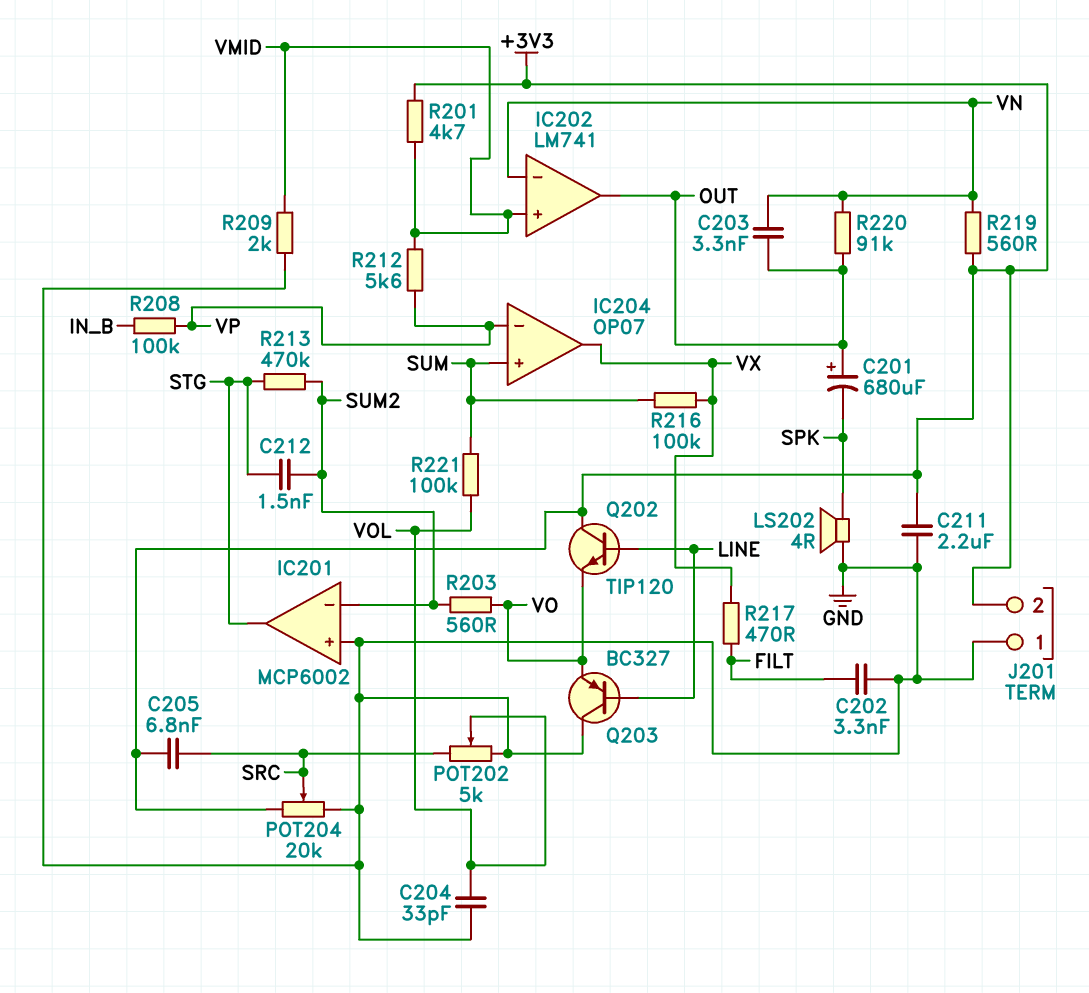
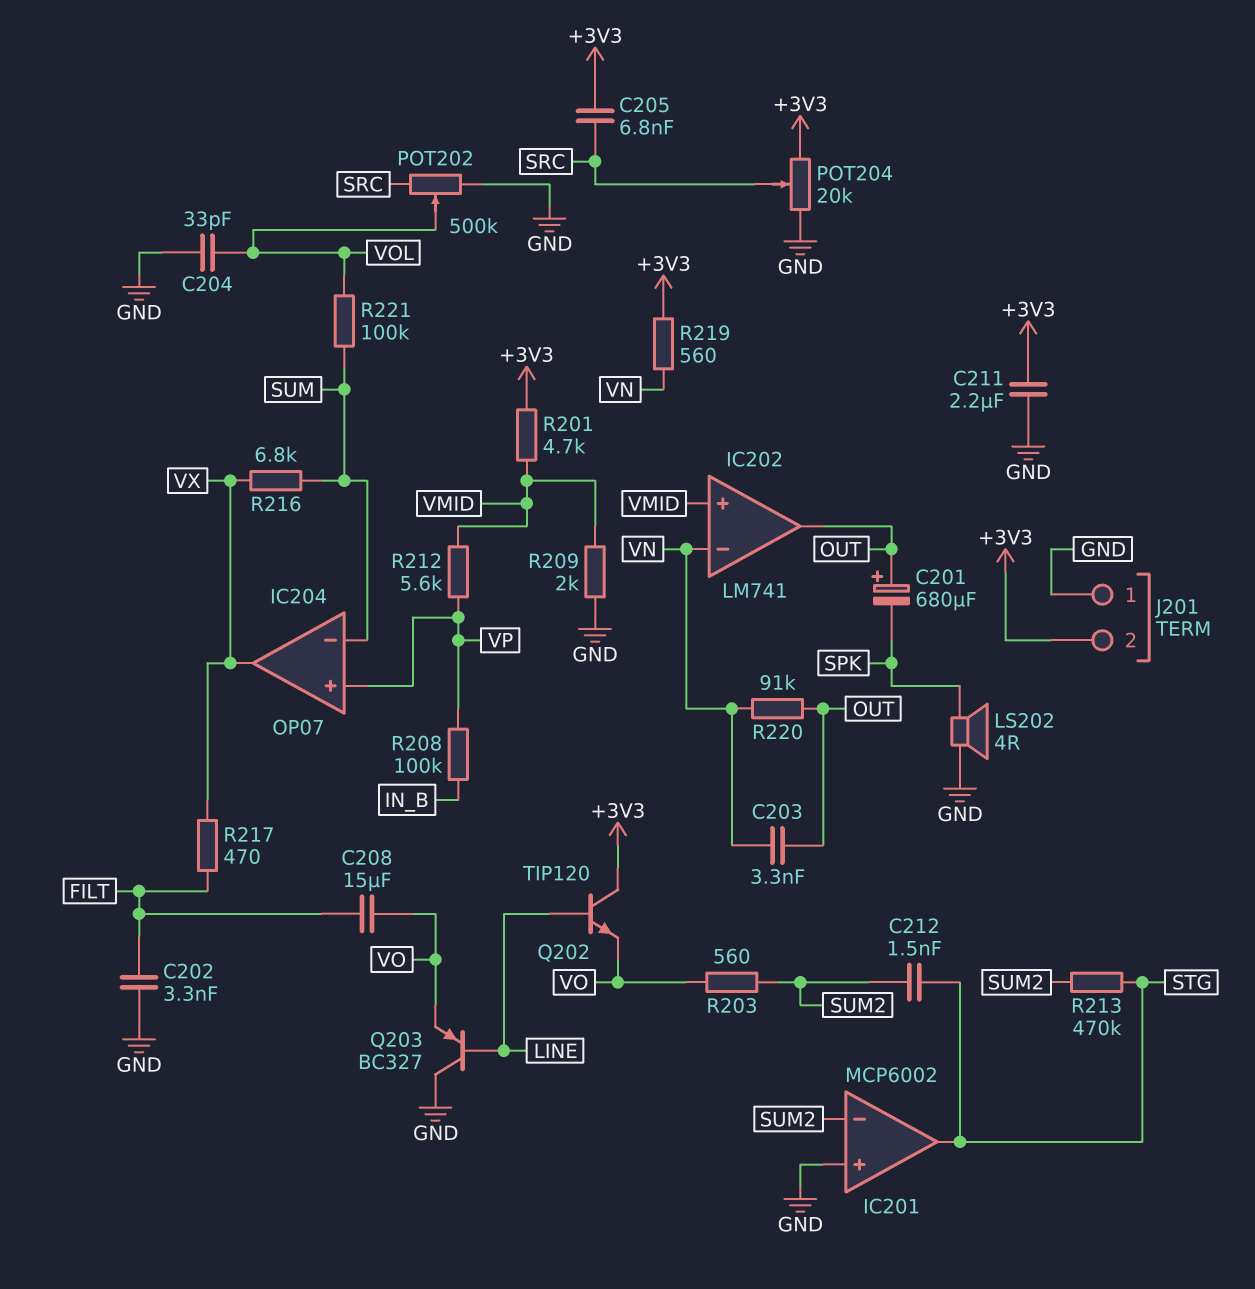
C208: none -> 15uF (FILT, VO)
IC204 pin in+: SUM -> VP
IC204 pin in-: VP -> SUM
POT202: 5k (GND, SRC, wiper VOL) -> 500k (GND, SRC, wiper VOL)
R216: 100k (SUM, VX) -> 6.8k (SUM, VX)

